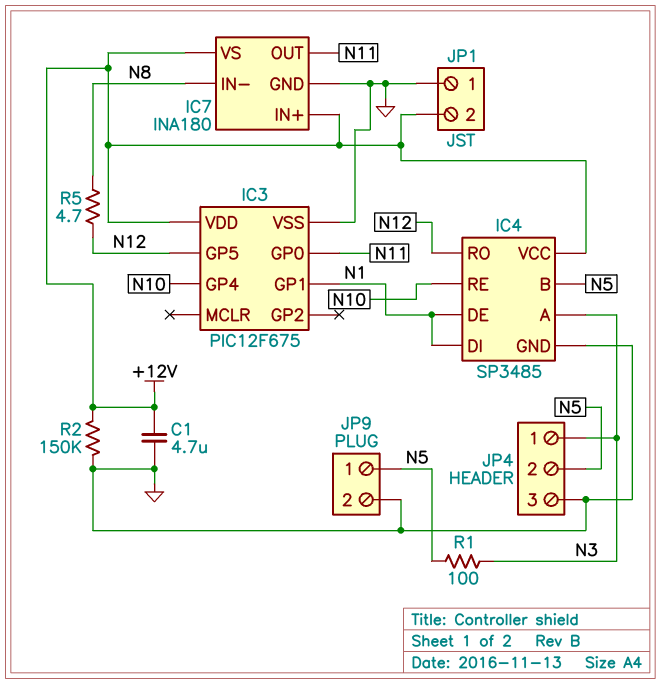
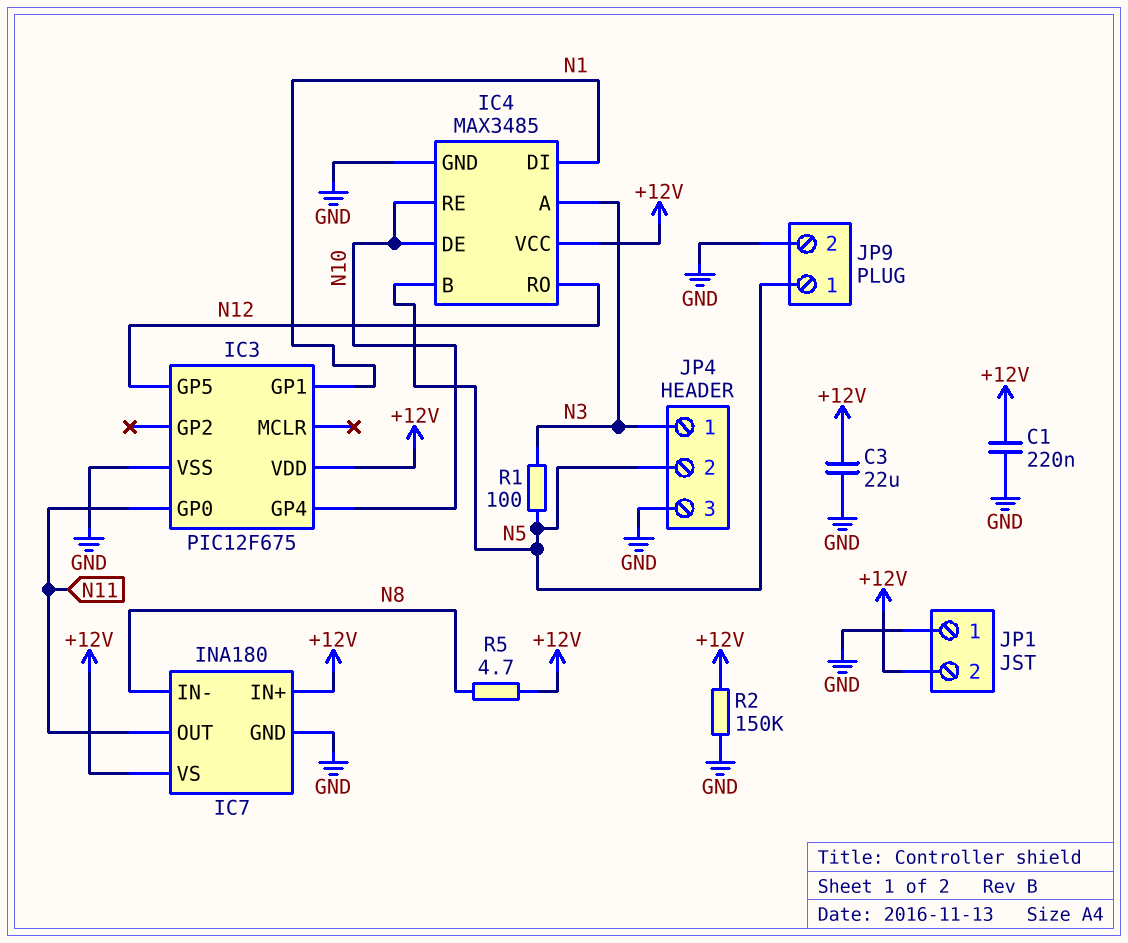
C1: 4.7uF (+12V, GND) -> 220nF (+12V, GND)
C3: none -> 22uF (+12V, GND)
IC4: SP3485 -> MAX3485
IC4 pin DE: N1 -> N10
R5: 4.7 (N8, N12) -> 4.7 (+12V, N8)

